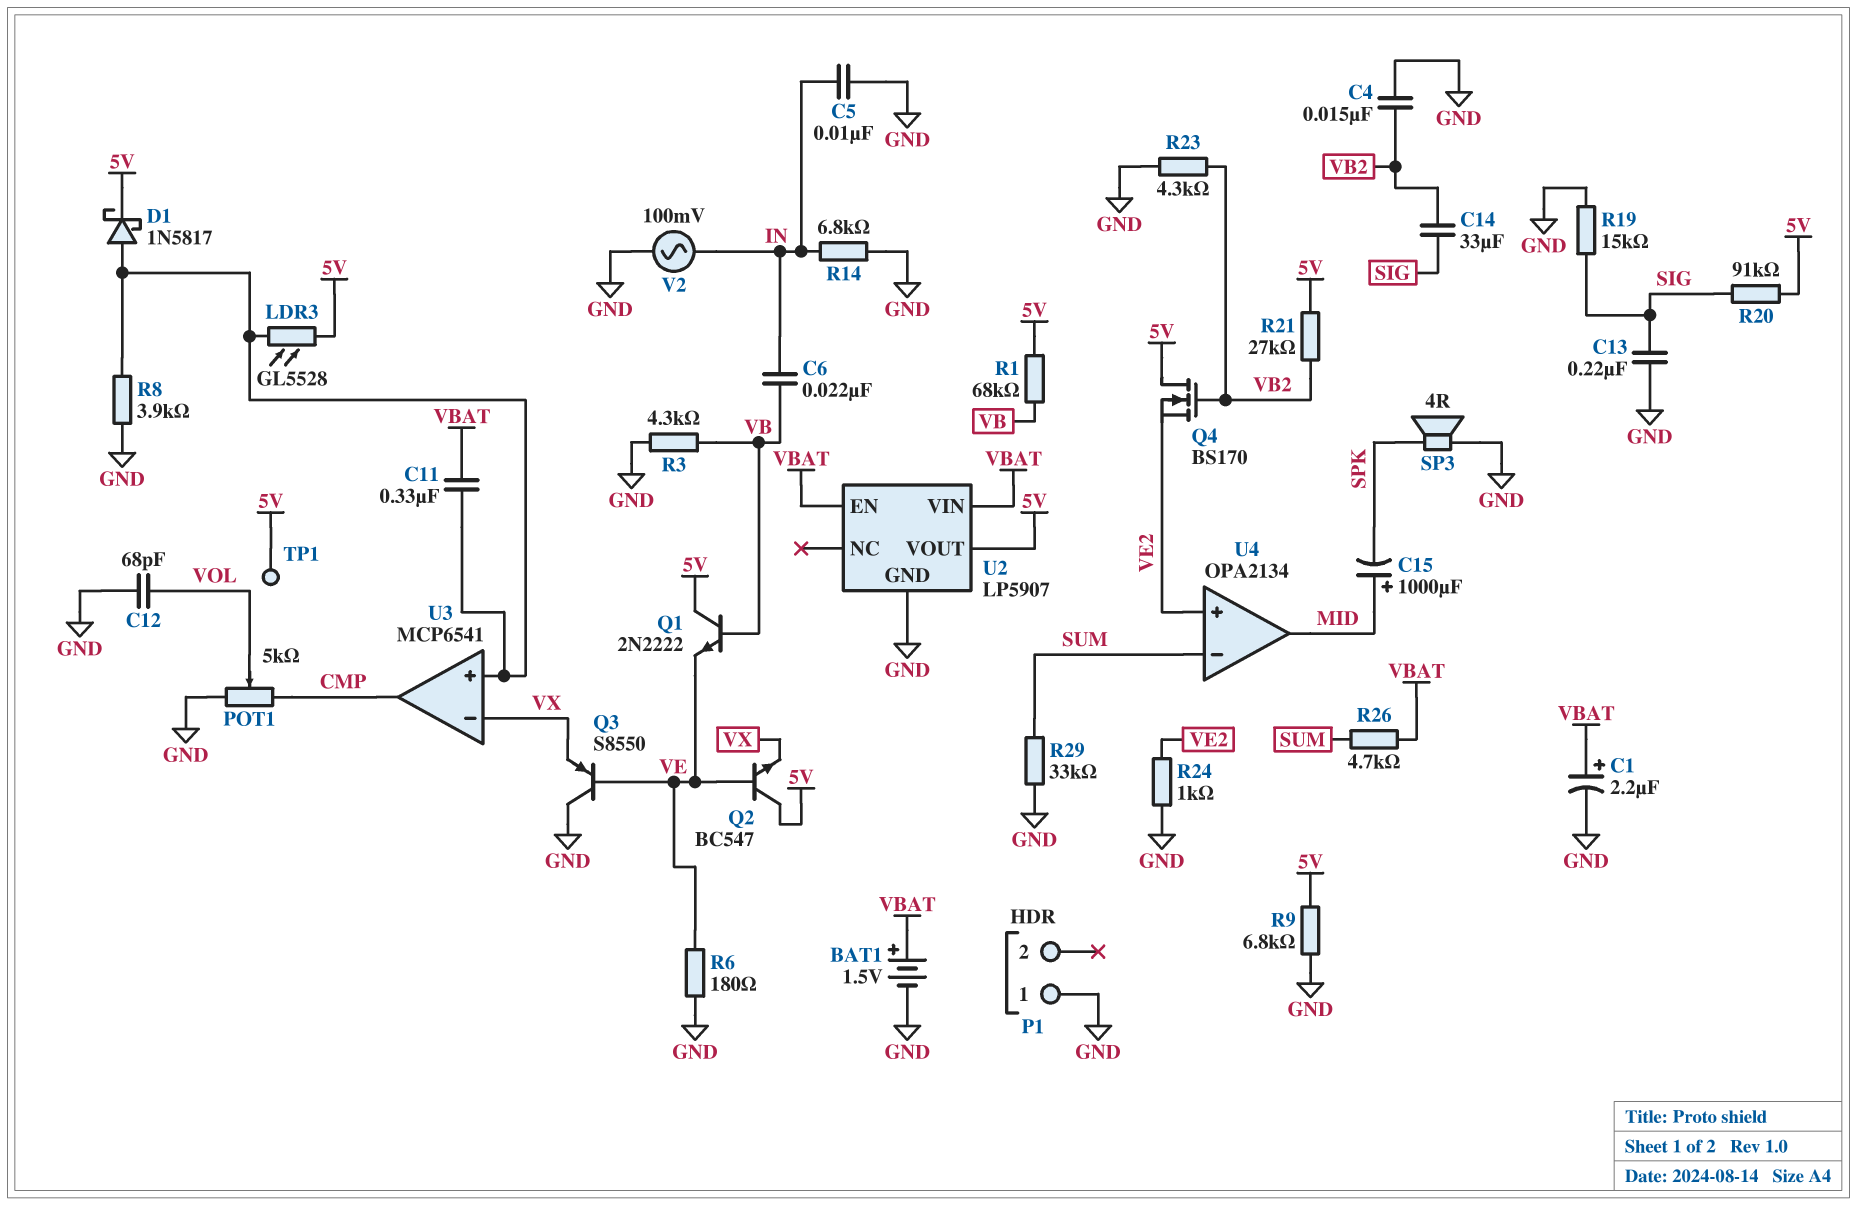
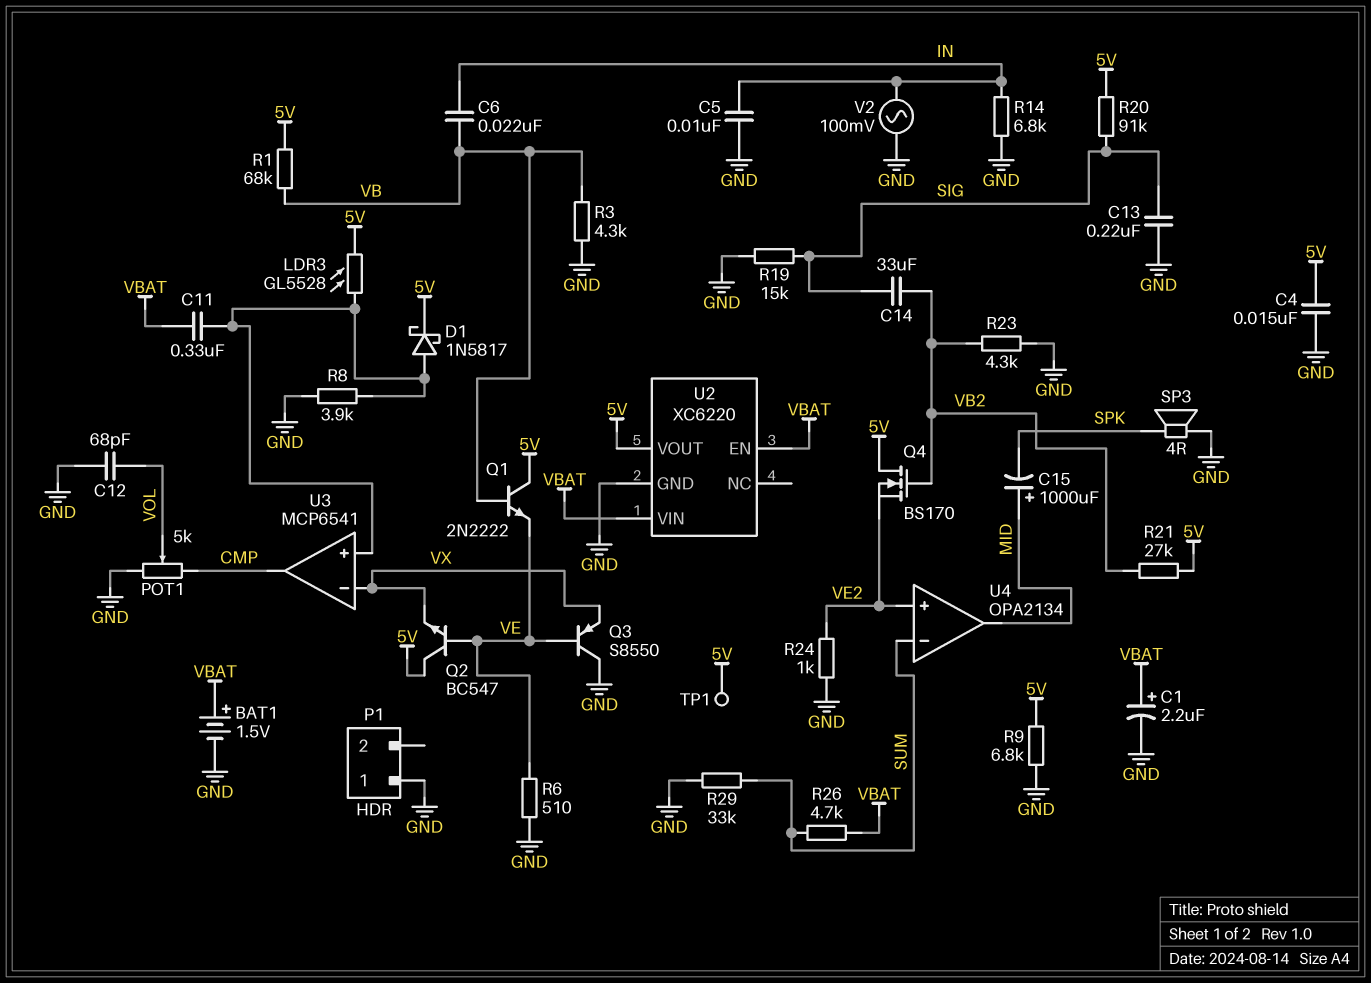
C4: 15nF (GND, VB2) -> 15nF (5V, GND)
R6: 180 (GND, VE) -> 510 (GND, VE)
U2: LP5907 -> XC6220

